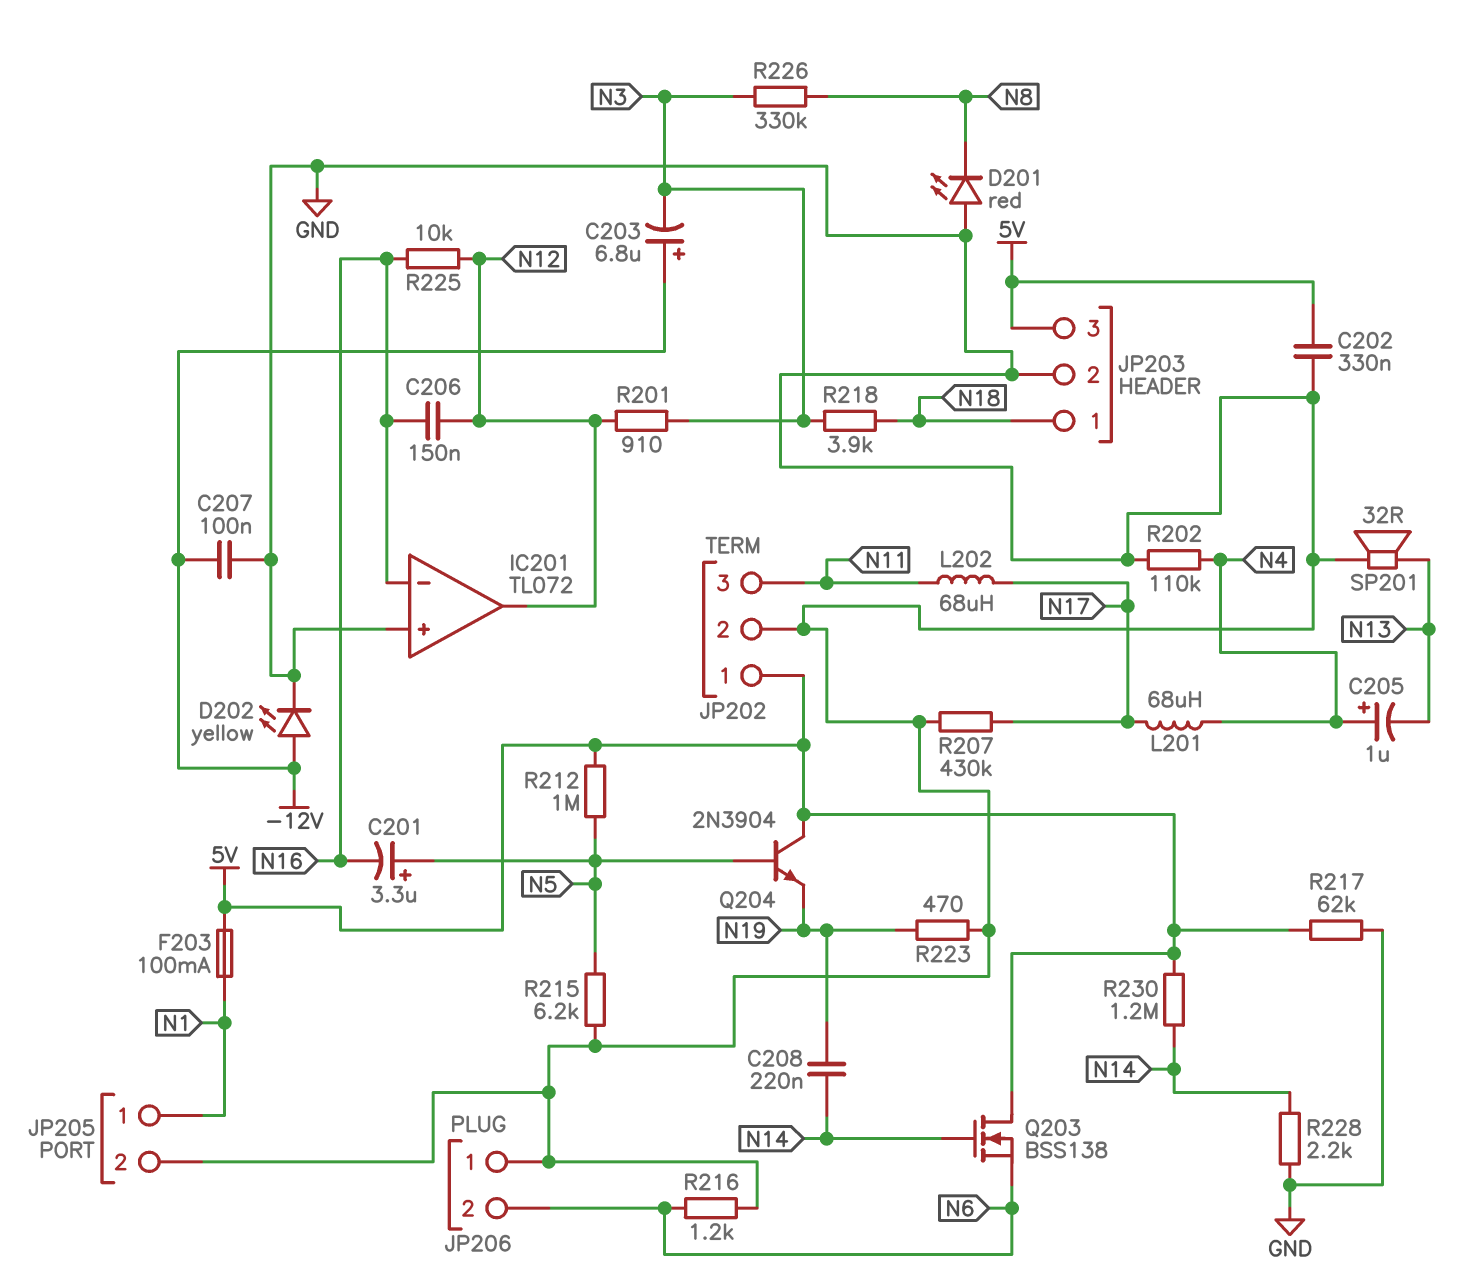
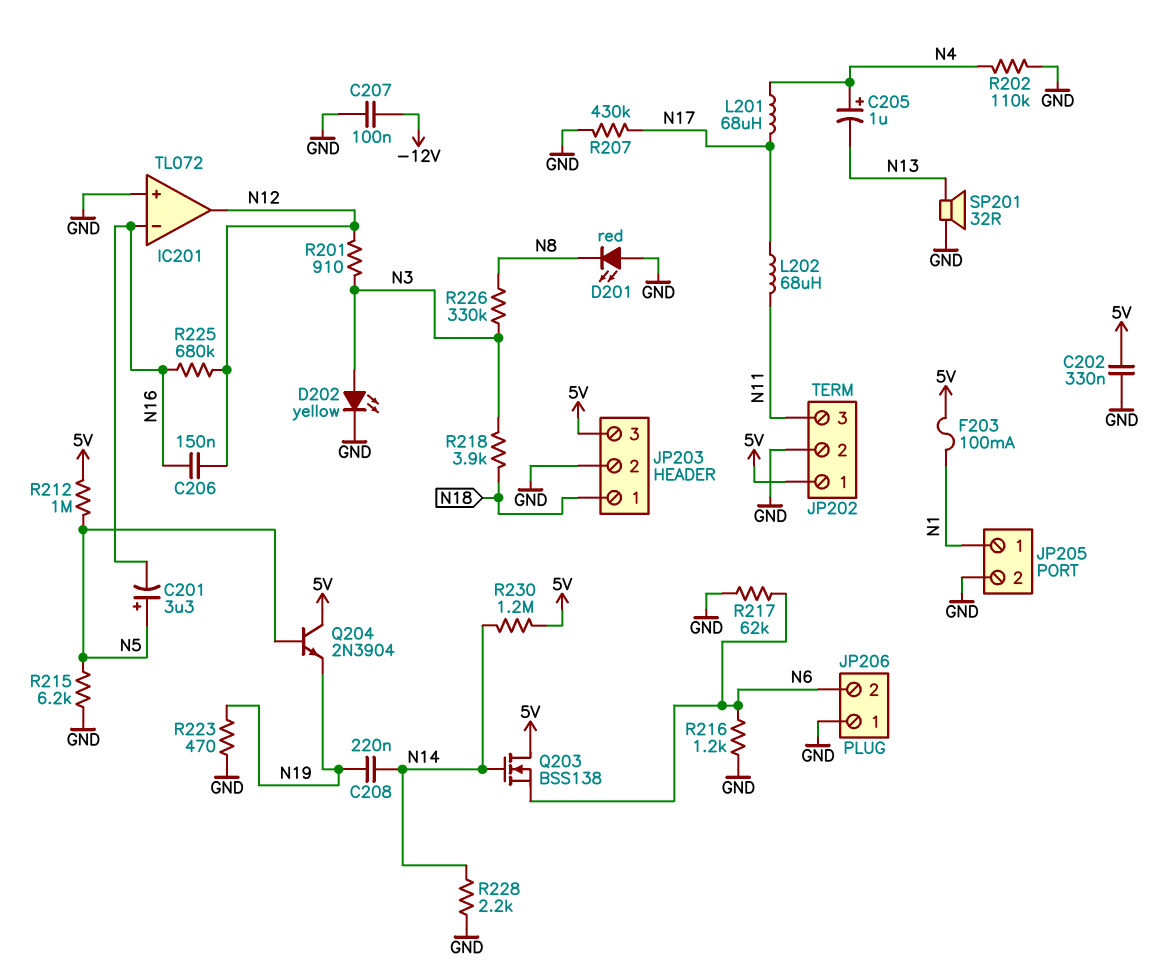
C203: 6.8uF (plus -12V, minus N3) -> none
D202: LED yellow (A -12V, K GND) -> LED yellow (A N3, K GND)
R217: 62k (5V, GND) -> 62k (GND, N6)
R225: 10k (N12, N16) -> 680k (N12, N16)

